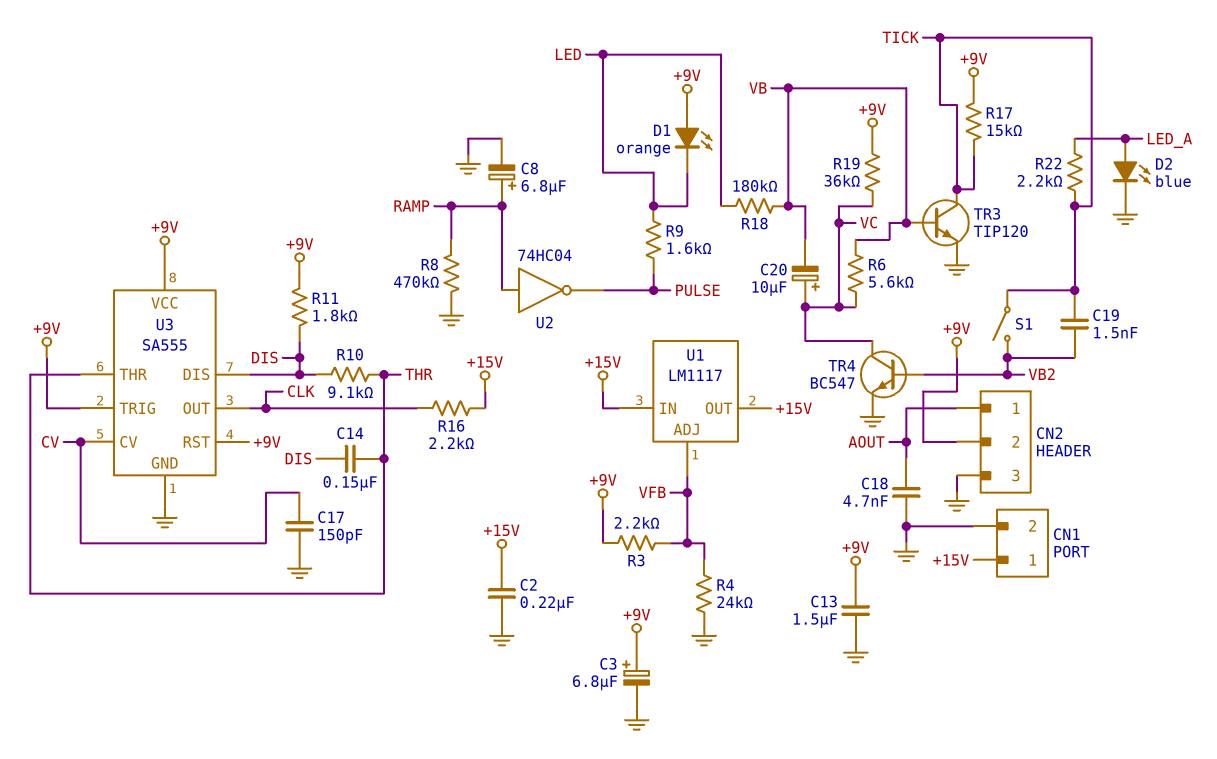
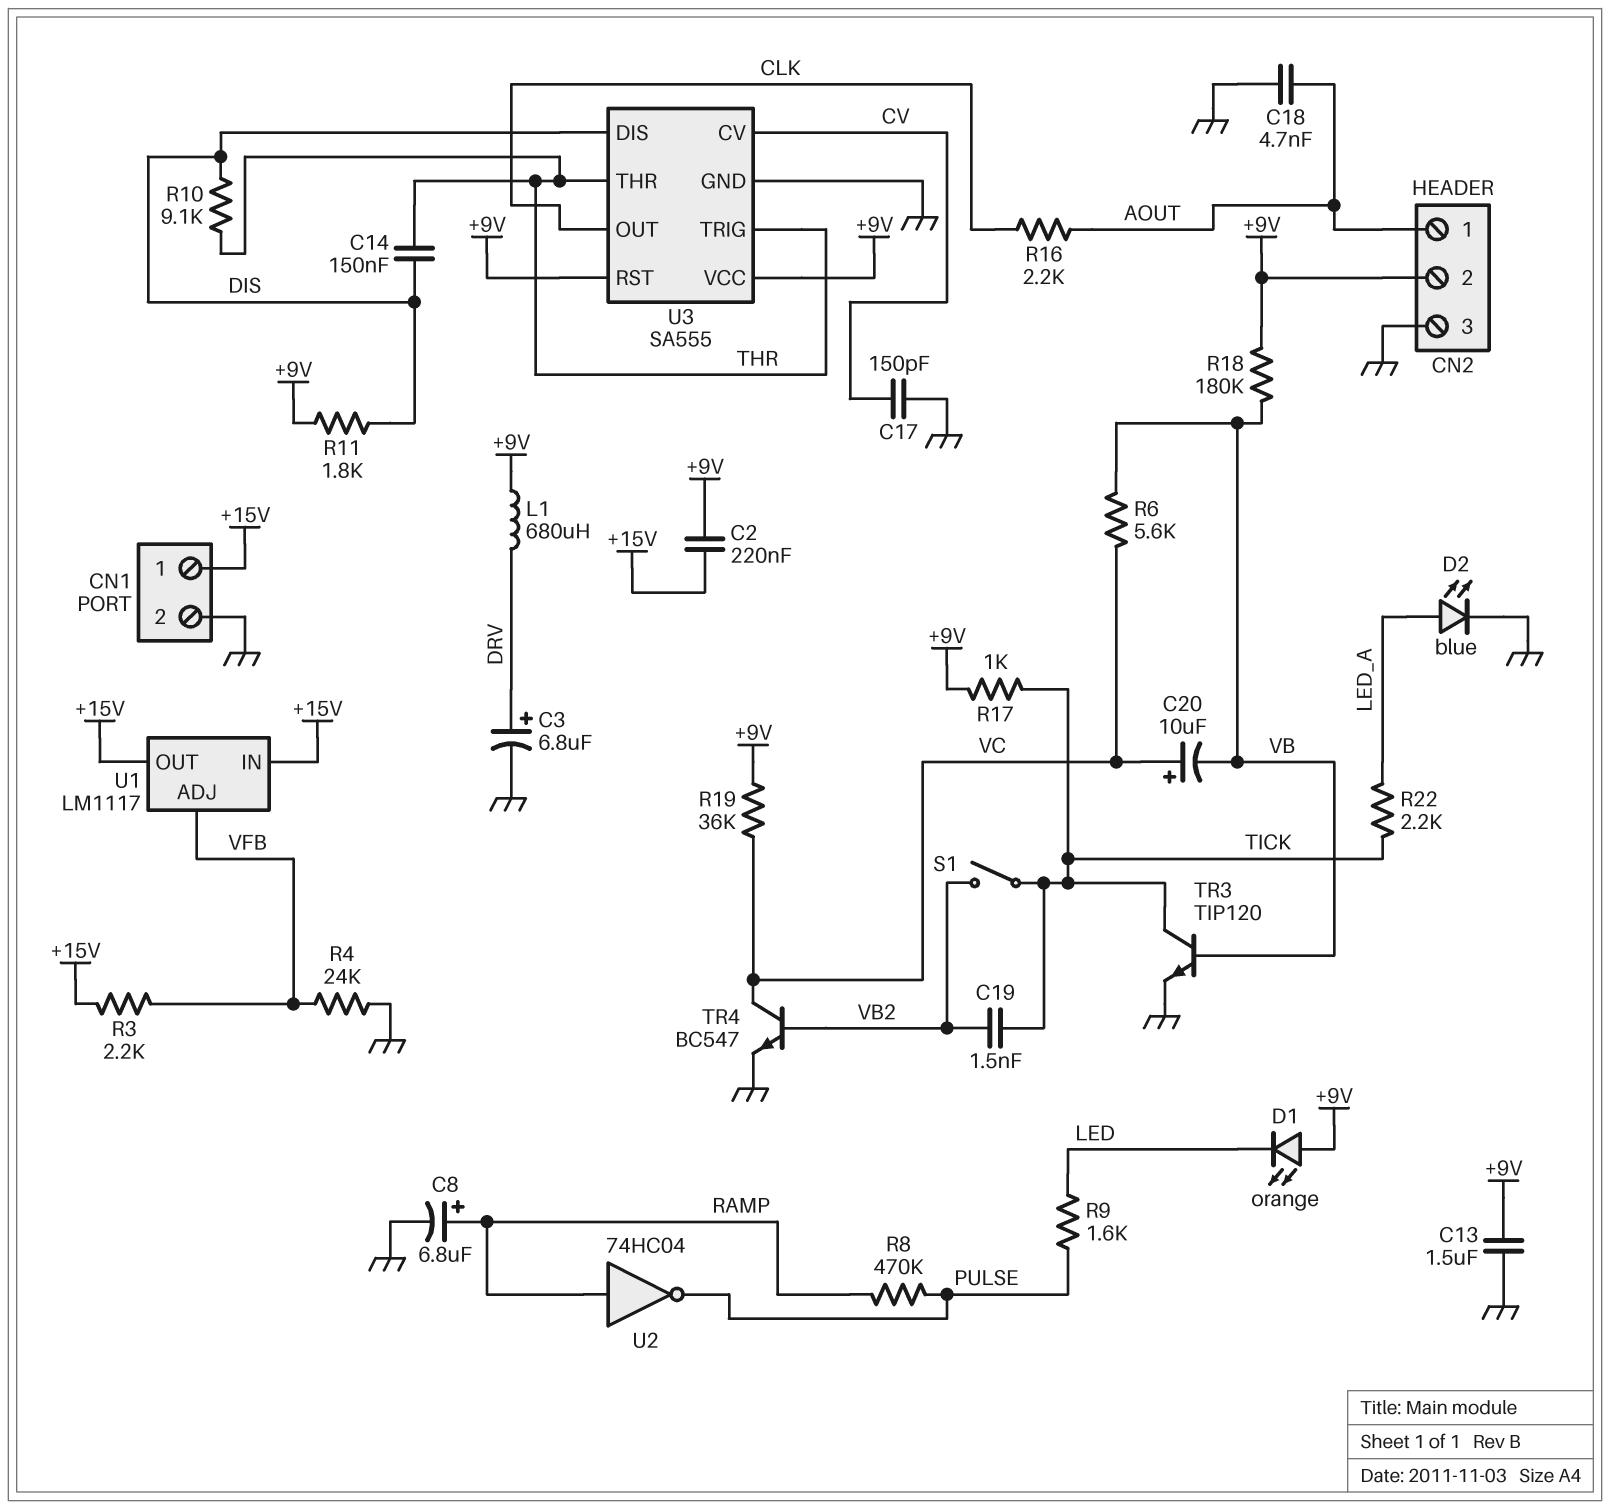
C2: 220nF (+15V, GND) -> 220nF (+9V, +15V)
C3: 6.8uF (plus +9V, minus GND) -> 6.8uF (plus DRV, minus GND)
L1: none -> 680uH (+9V, DRV)
R3: 2.2k (+9V, VFB) -> 2.2k (+15V, VFB)
R8: 470k (GND, RAMP) -> 470k (PULSE, RAMP)
R16: 2.2k (+15V, CLK) -> 2.2k (AOUT, CLK)
R17: 15k (+9V, TICK) -> 1k (+9V, TICK)
R18: 180k (LED, VB) -> 180k (+9V, VB)
U3 pin TRIG: +9V -> THR

